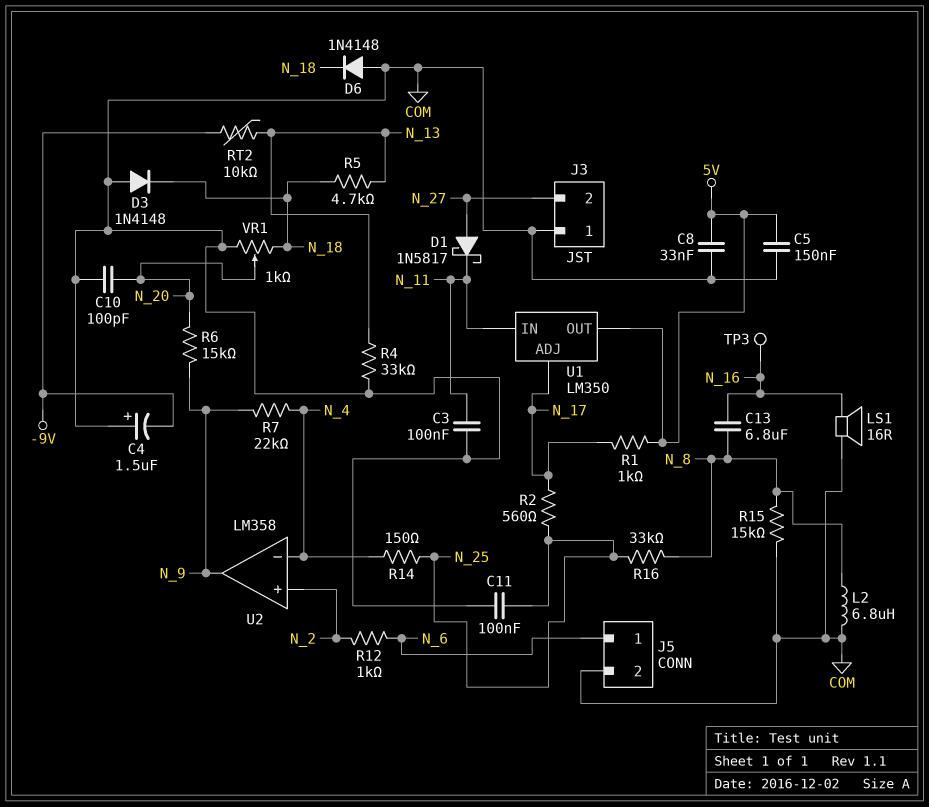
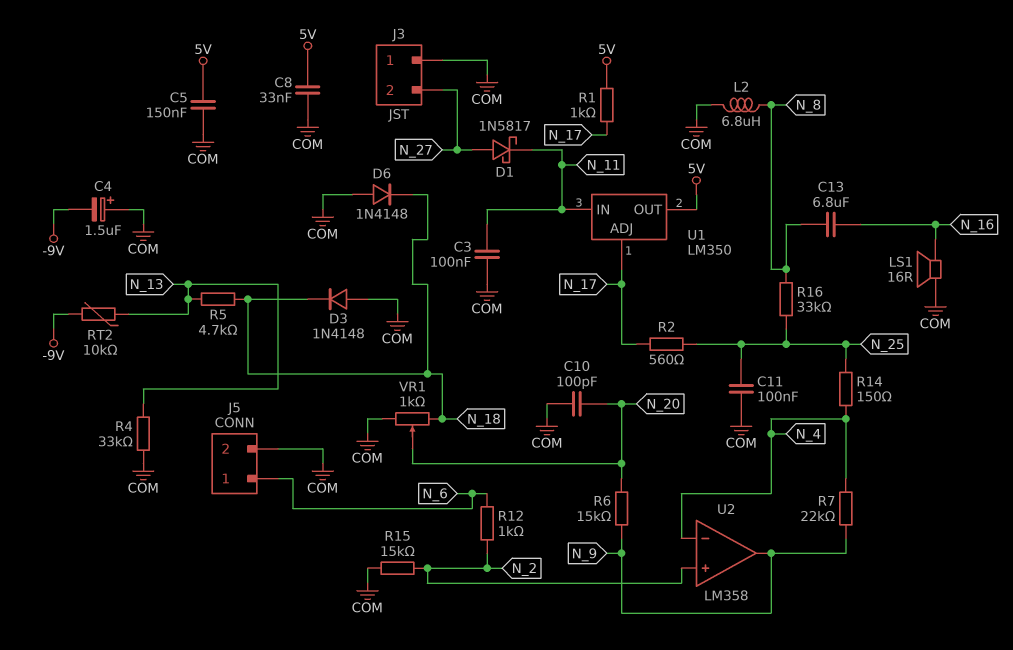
R15: 15k (COM, N_8) -> 15k (COM, N_2)
TP3: test point (N_16) -> none

